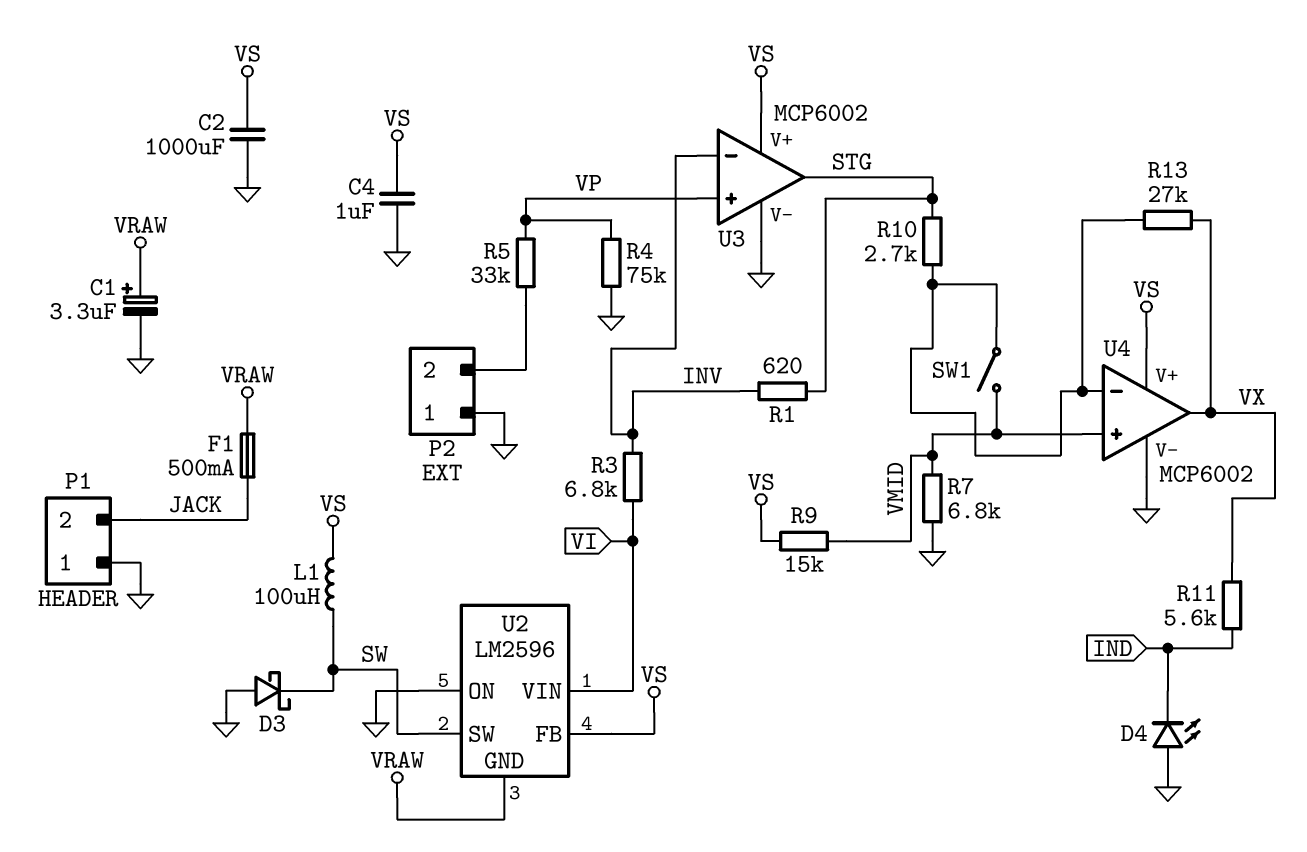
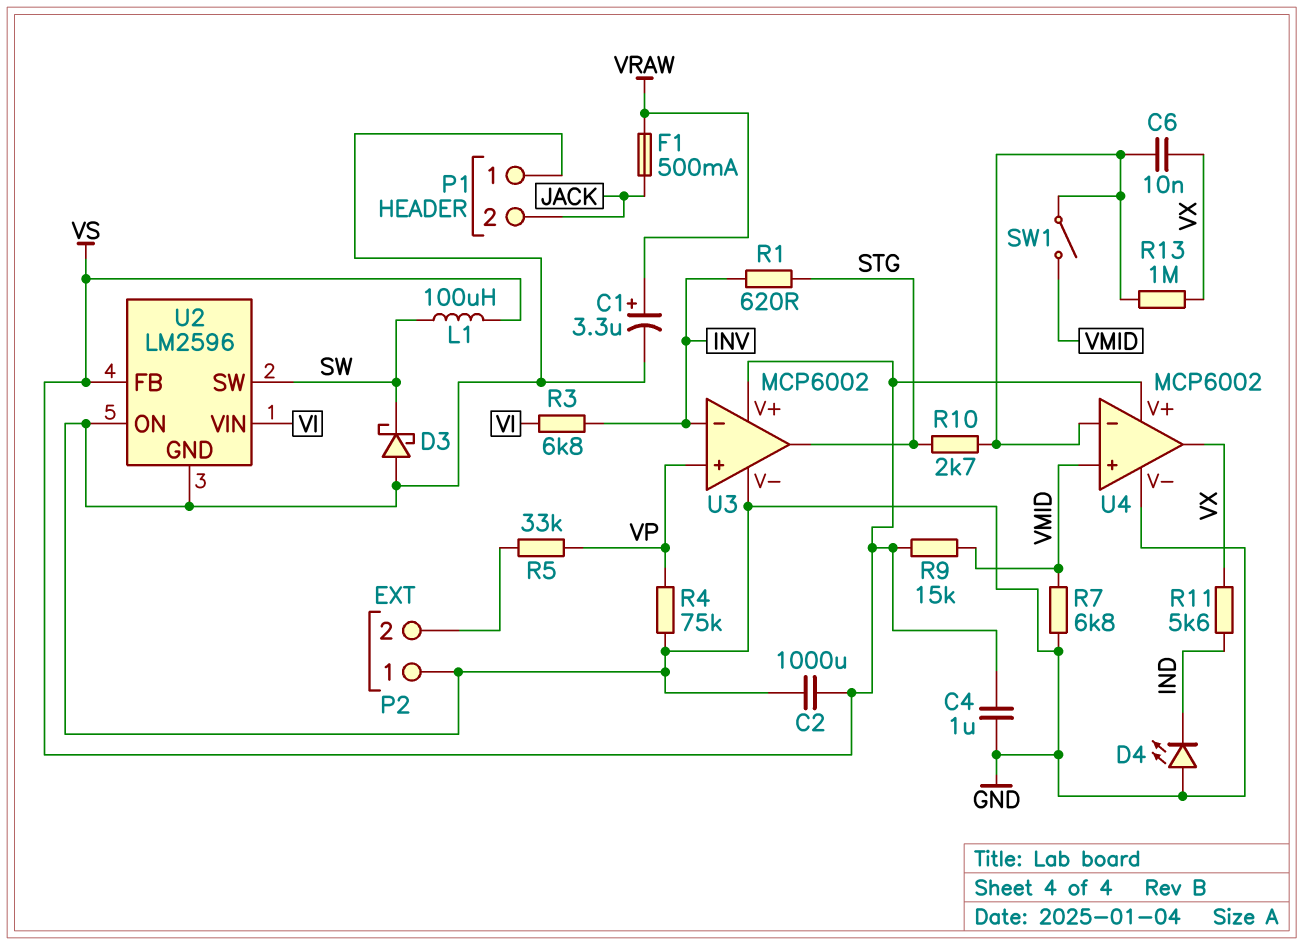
C6: none -> 10nF (U4/in-, VX)
R13: 27k (U4/in-, VX) -> 1M (U4/in-, VX)
U2 pin GND: VRAW -> GND

